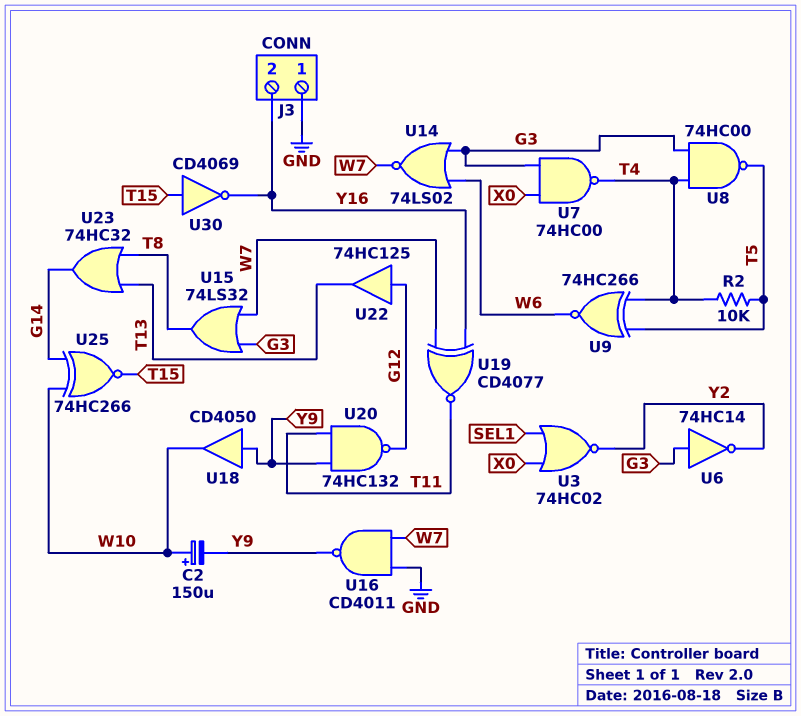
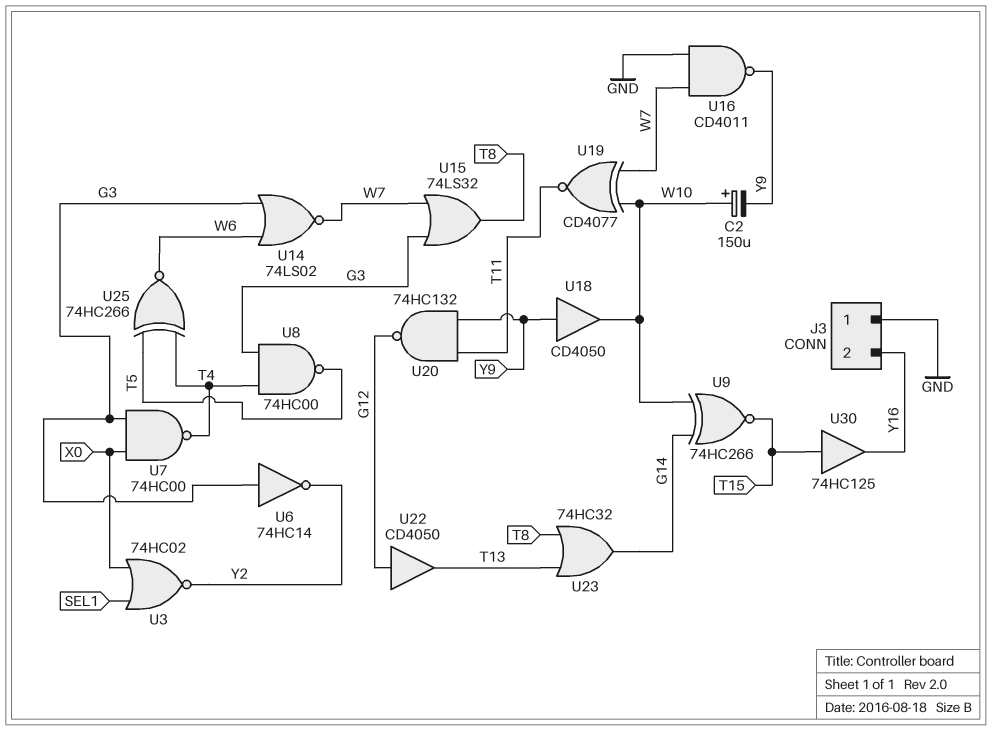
R2: 10k (T4, T5) -> none
U9: XNOR 74HC266 (in T4, in T5, out W6) -> XNOR 74HC266 (in G14, in W10, out T15)
U19: XNOR CD4077 (in W7, in Y16, out T11) -> XNOR CD4077 (in W7, in W10, out T11)
U22: buffer 74HC125 (in G12, out T13) -> buffer CD4050 (in G12, out T13)
U25: XNOR 74HC266 (in G14, in W10, out T15) -> XNOR 74HC266 (in T4, in T5, out W6)
U30: NOT CD4069 (in T15, out Y16) -> buffer 74HC125 (in T15, out Y16)

